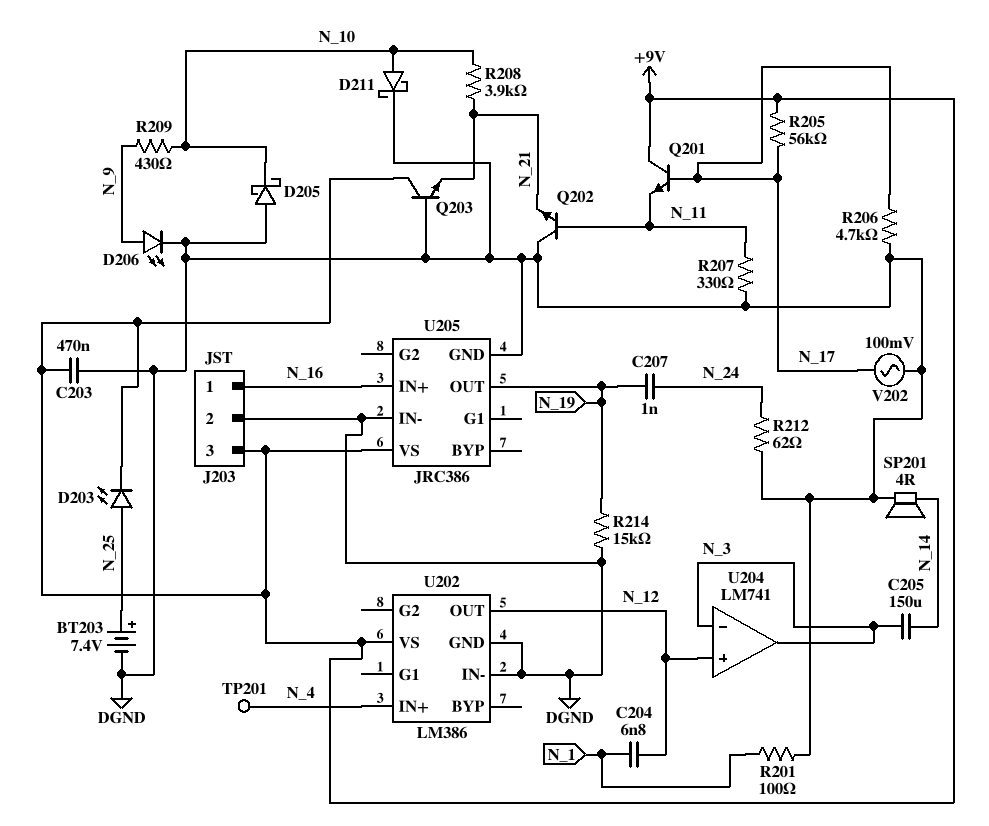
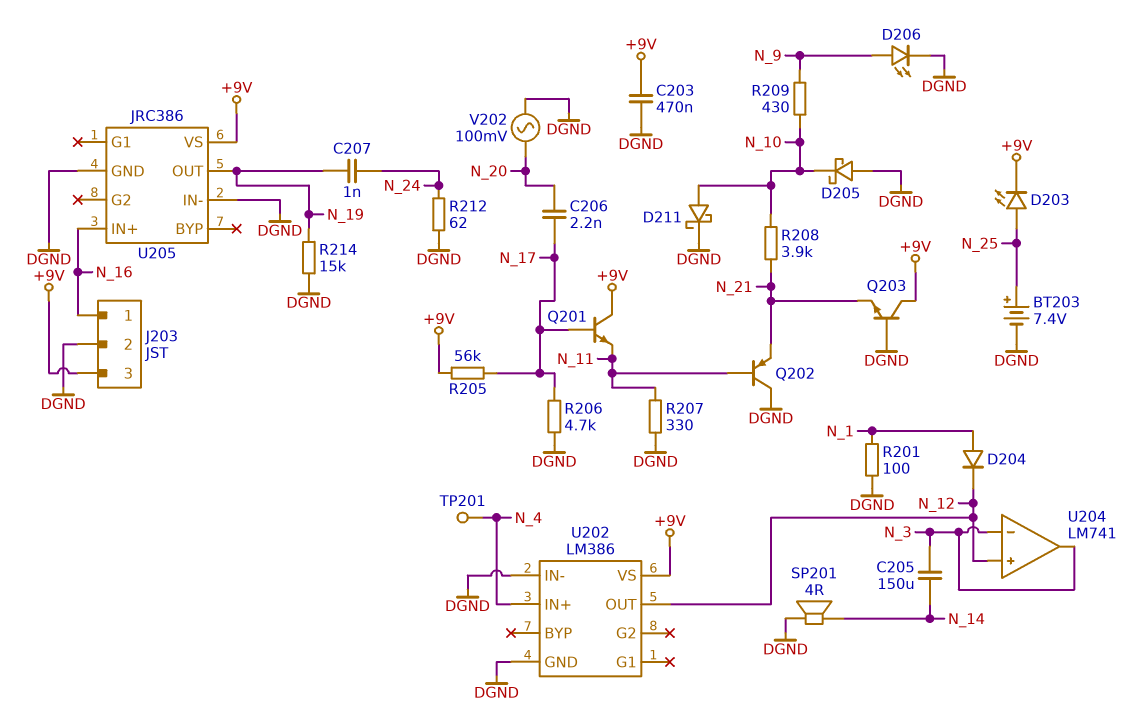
C204: 6.8nF (N_1, N_12) -> none
C206: none -> 2.2nF (N_17, N_20)
D204: none -> diode (A N_1, K N_12)
Q202: NPN (B N_11, C DGND, E N_21) -> PNP (B N_11, C DGND, E N_21)
V202: AC 100mV (DGND, N_17) -> AC 100mV (DGND, N_20)

